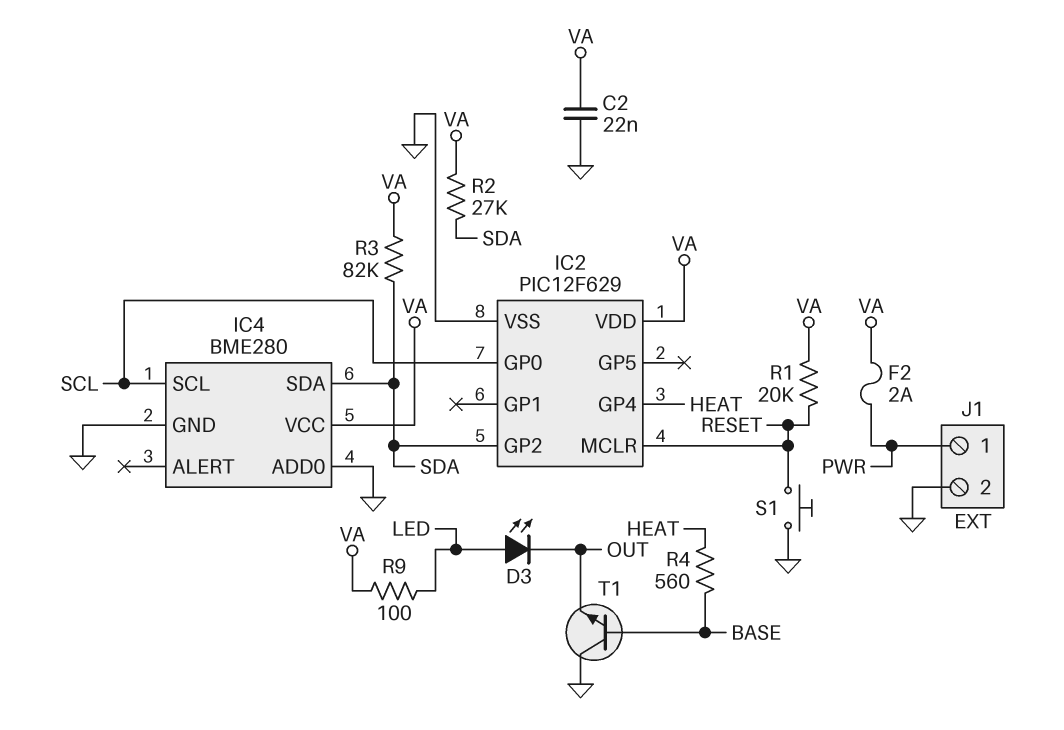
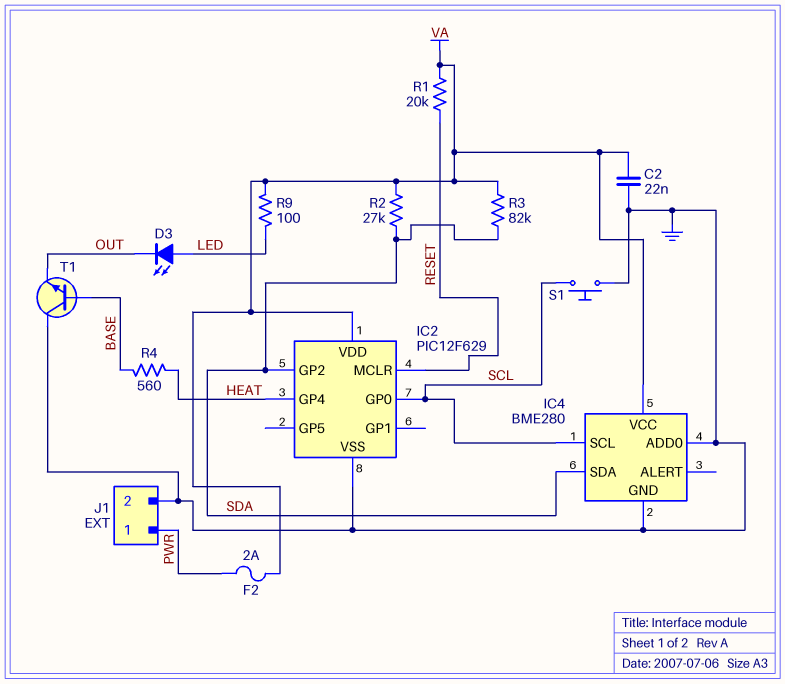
S1: button (GND, RESET) -> button (GND, SCL)

